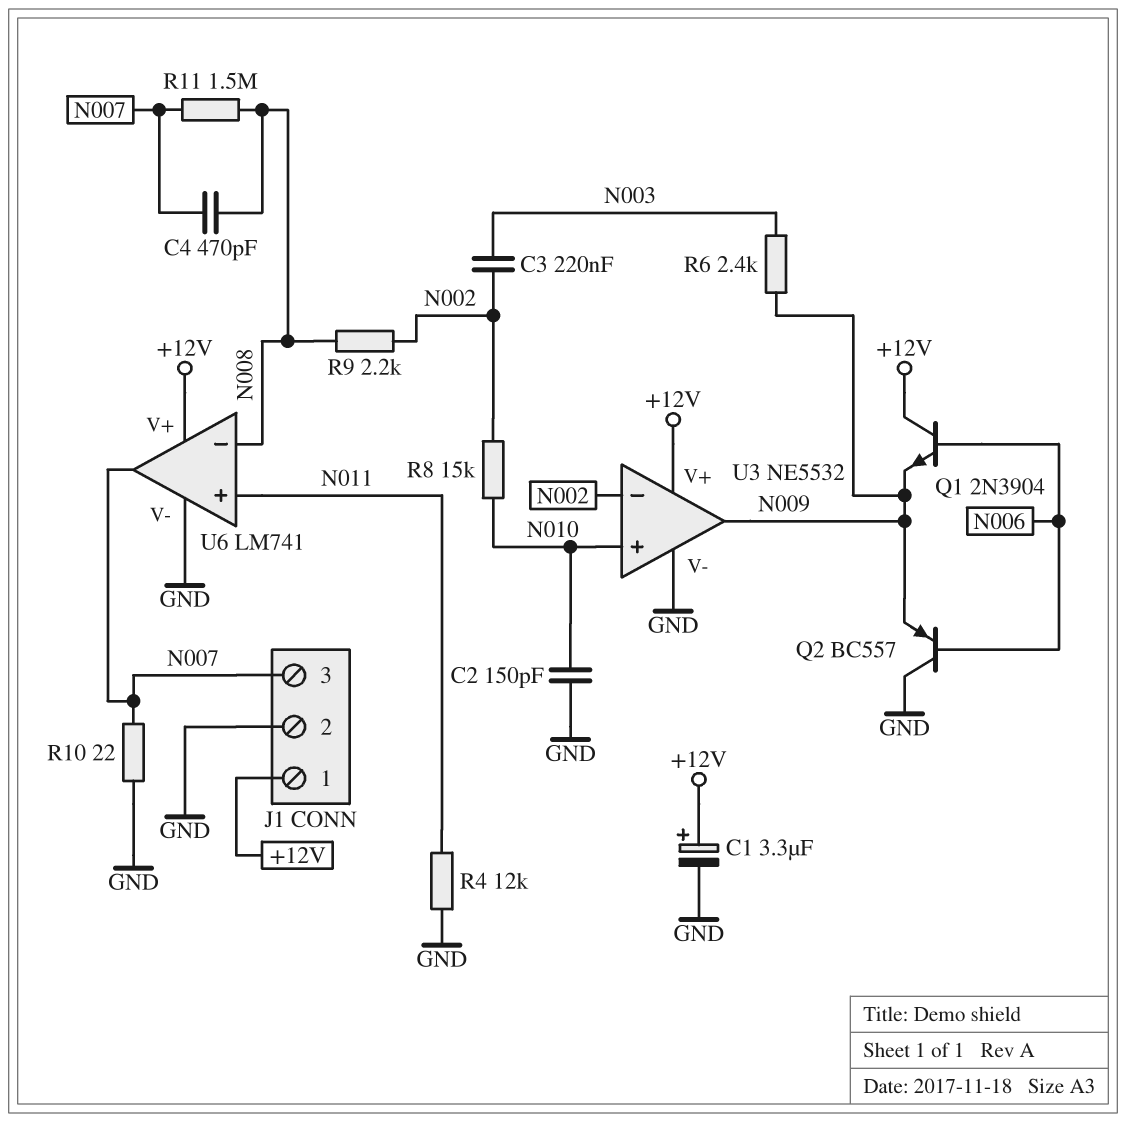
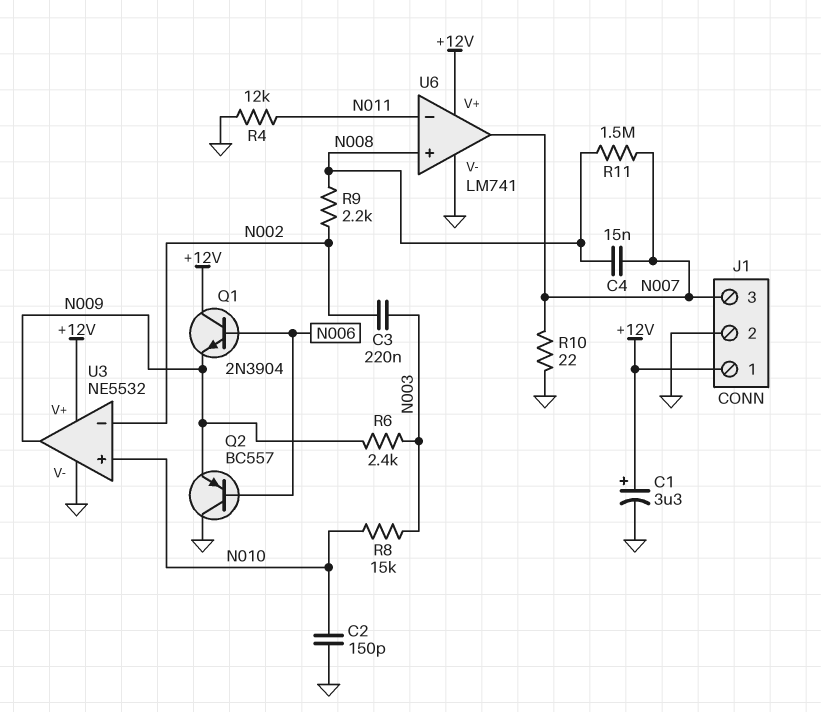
C4: 470pF (N007, N008) -> 15nF (N007, N008)
R8: 15k (N002, N010) -> 15k (N003, N010)
U6 pin in+: N011 -> N008
U6 pin in-: N008 -> N011

